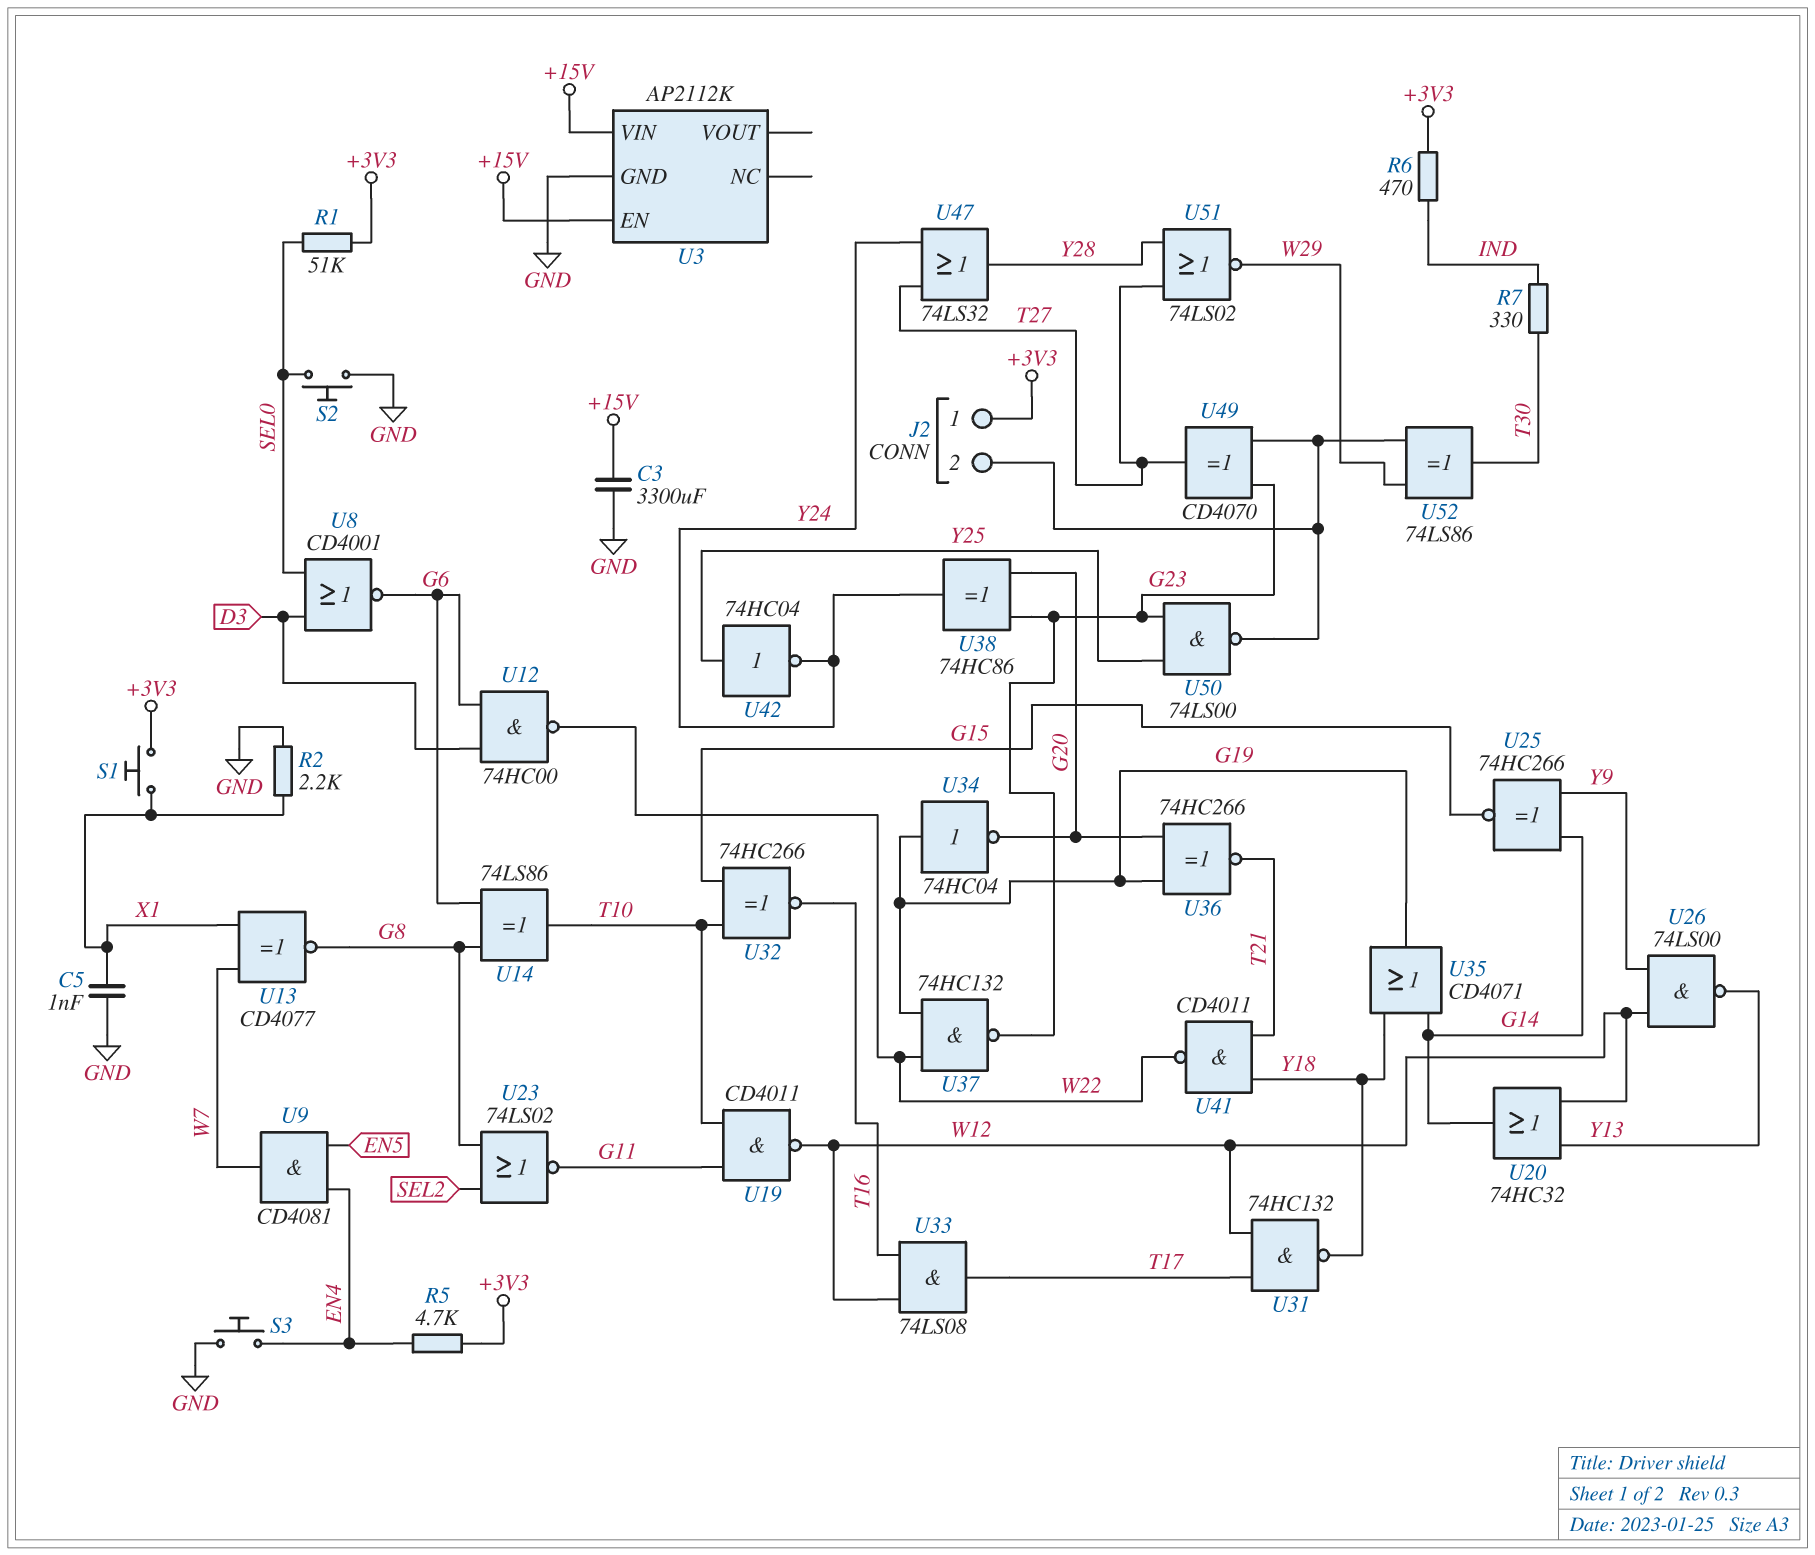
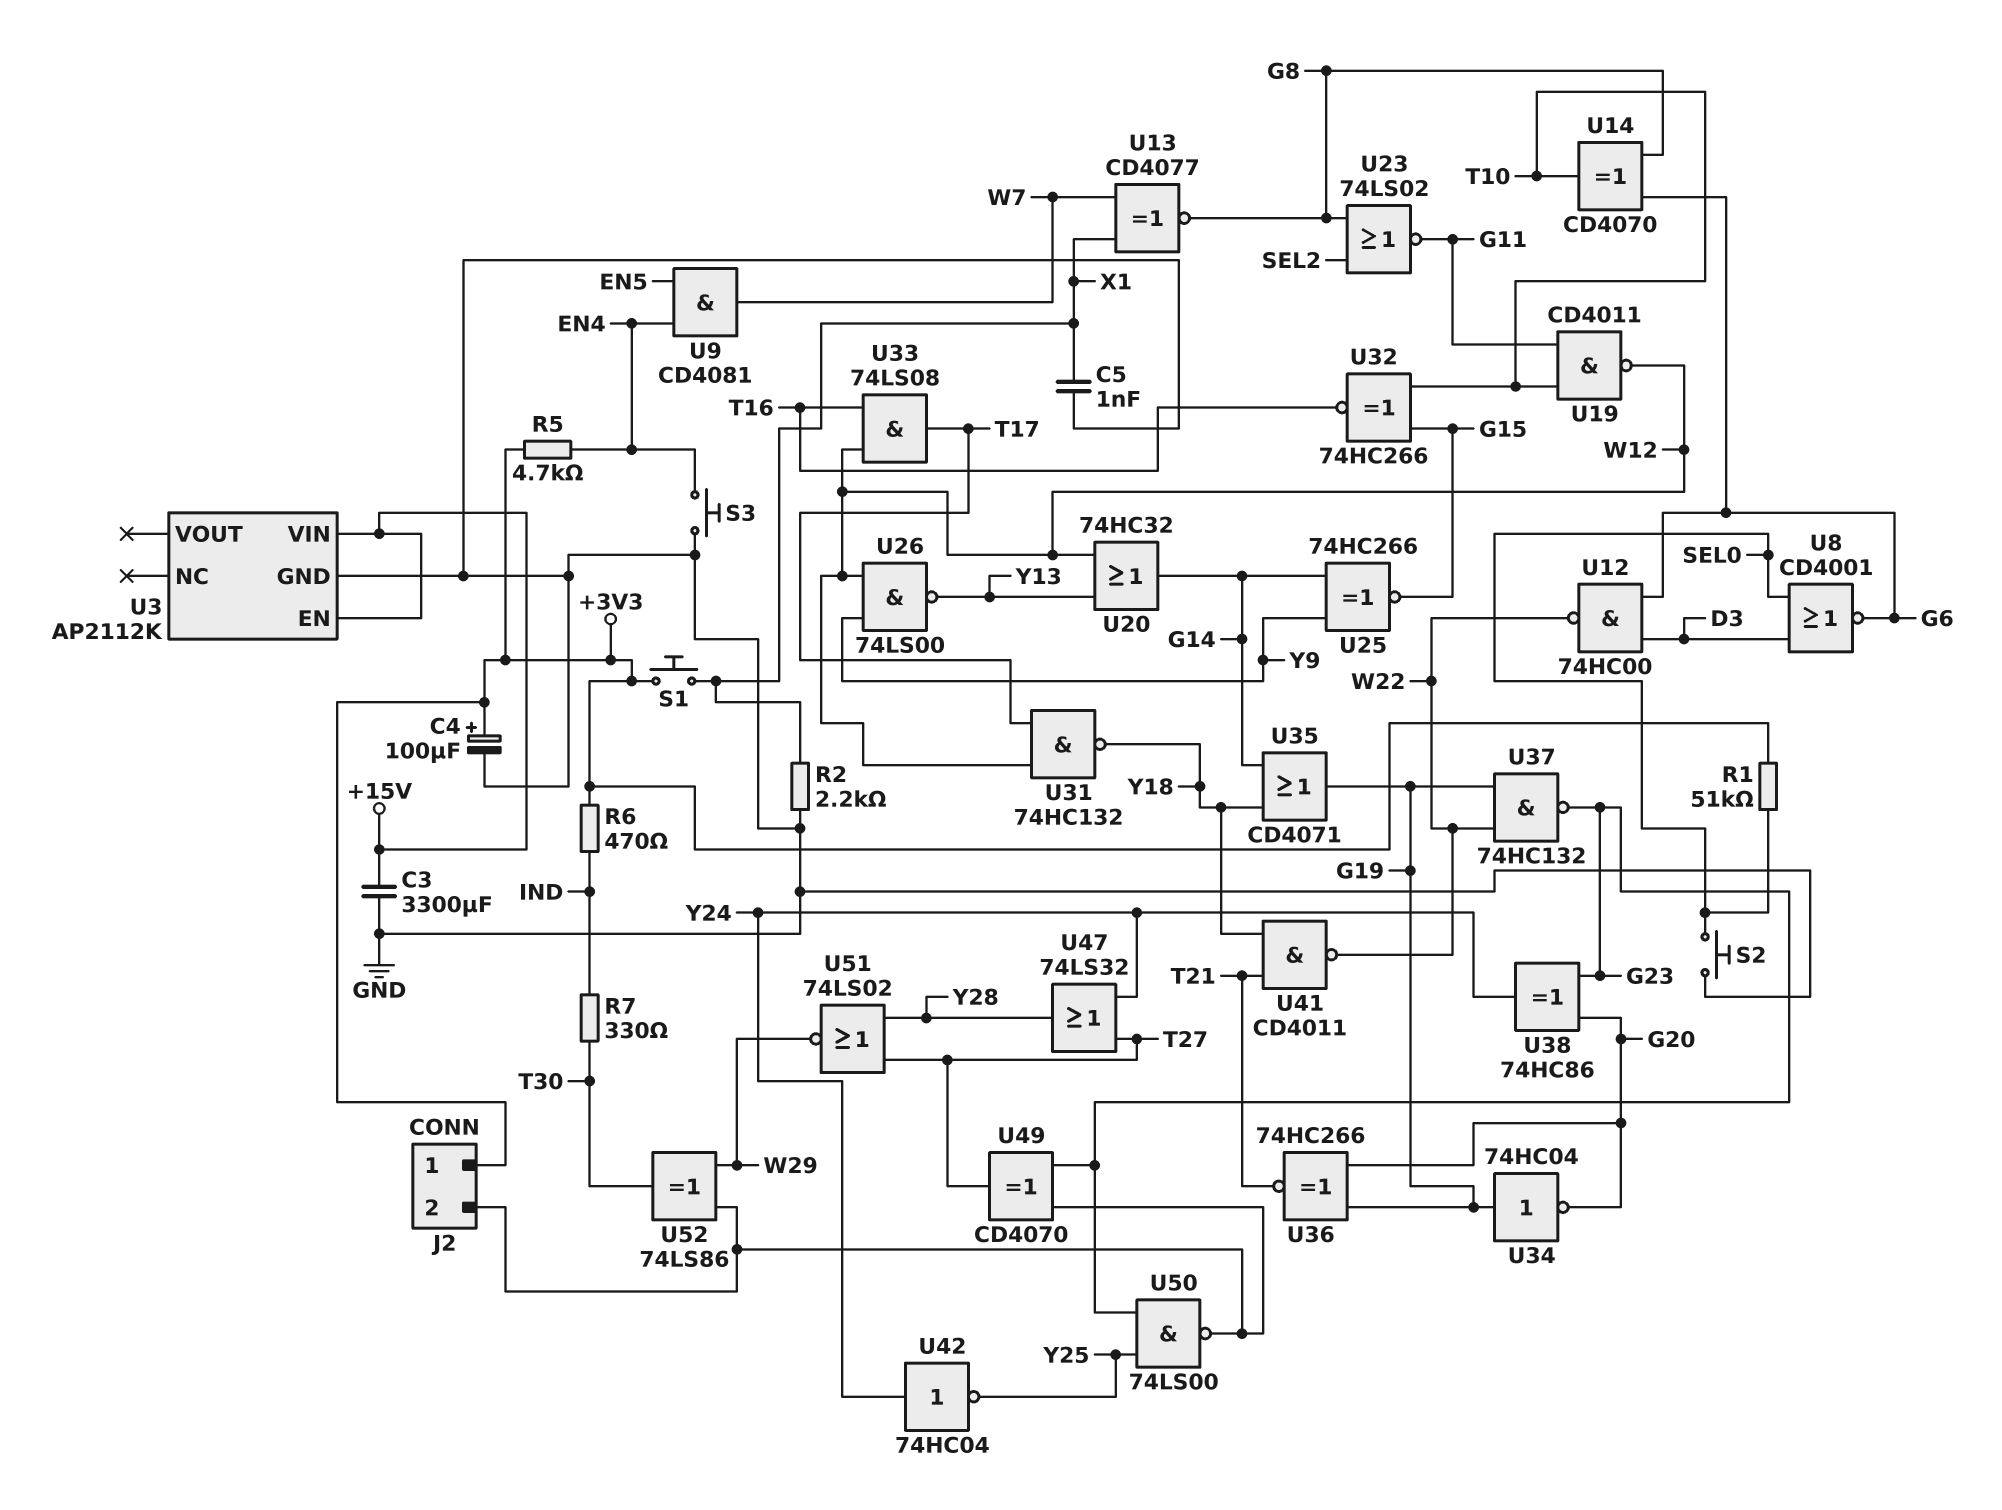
C4: none -> 100uF (plus +3V3, minus GND)
U14: XOR 74LS86 (in G6, in G8, out T10) -> XOR CD4070 (in G6, in G8, out T10)
U42: NOT 74HC04 (in Y25, out Y24) -> NOT 74HC04 (in Y24, out Y25)

